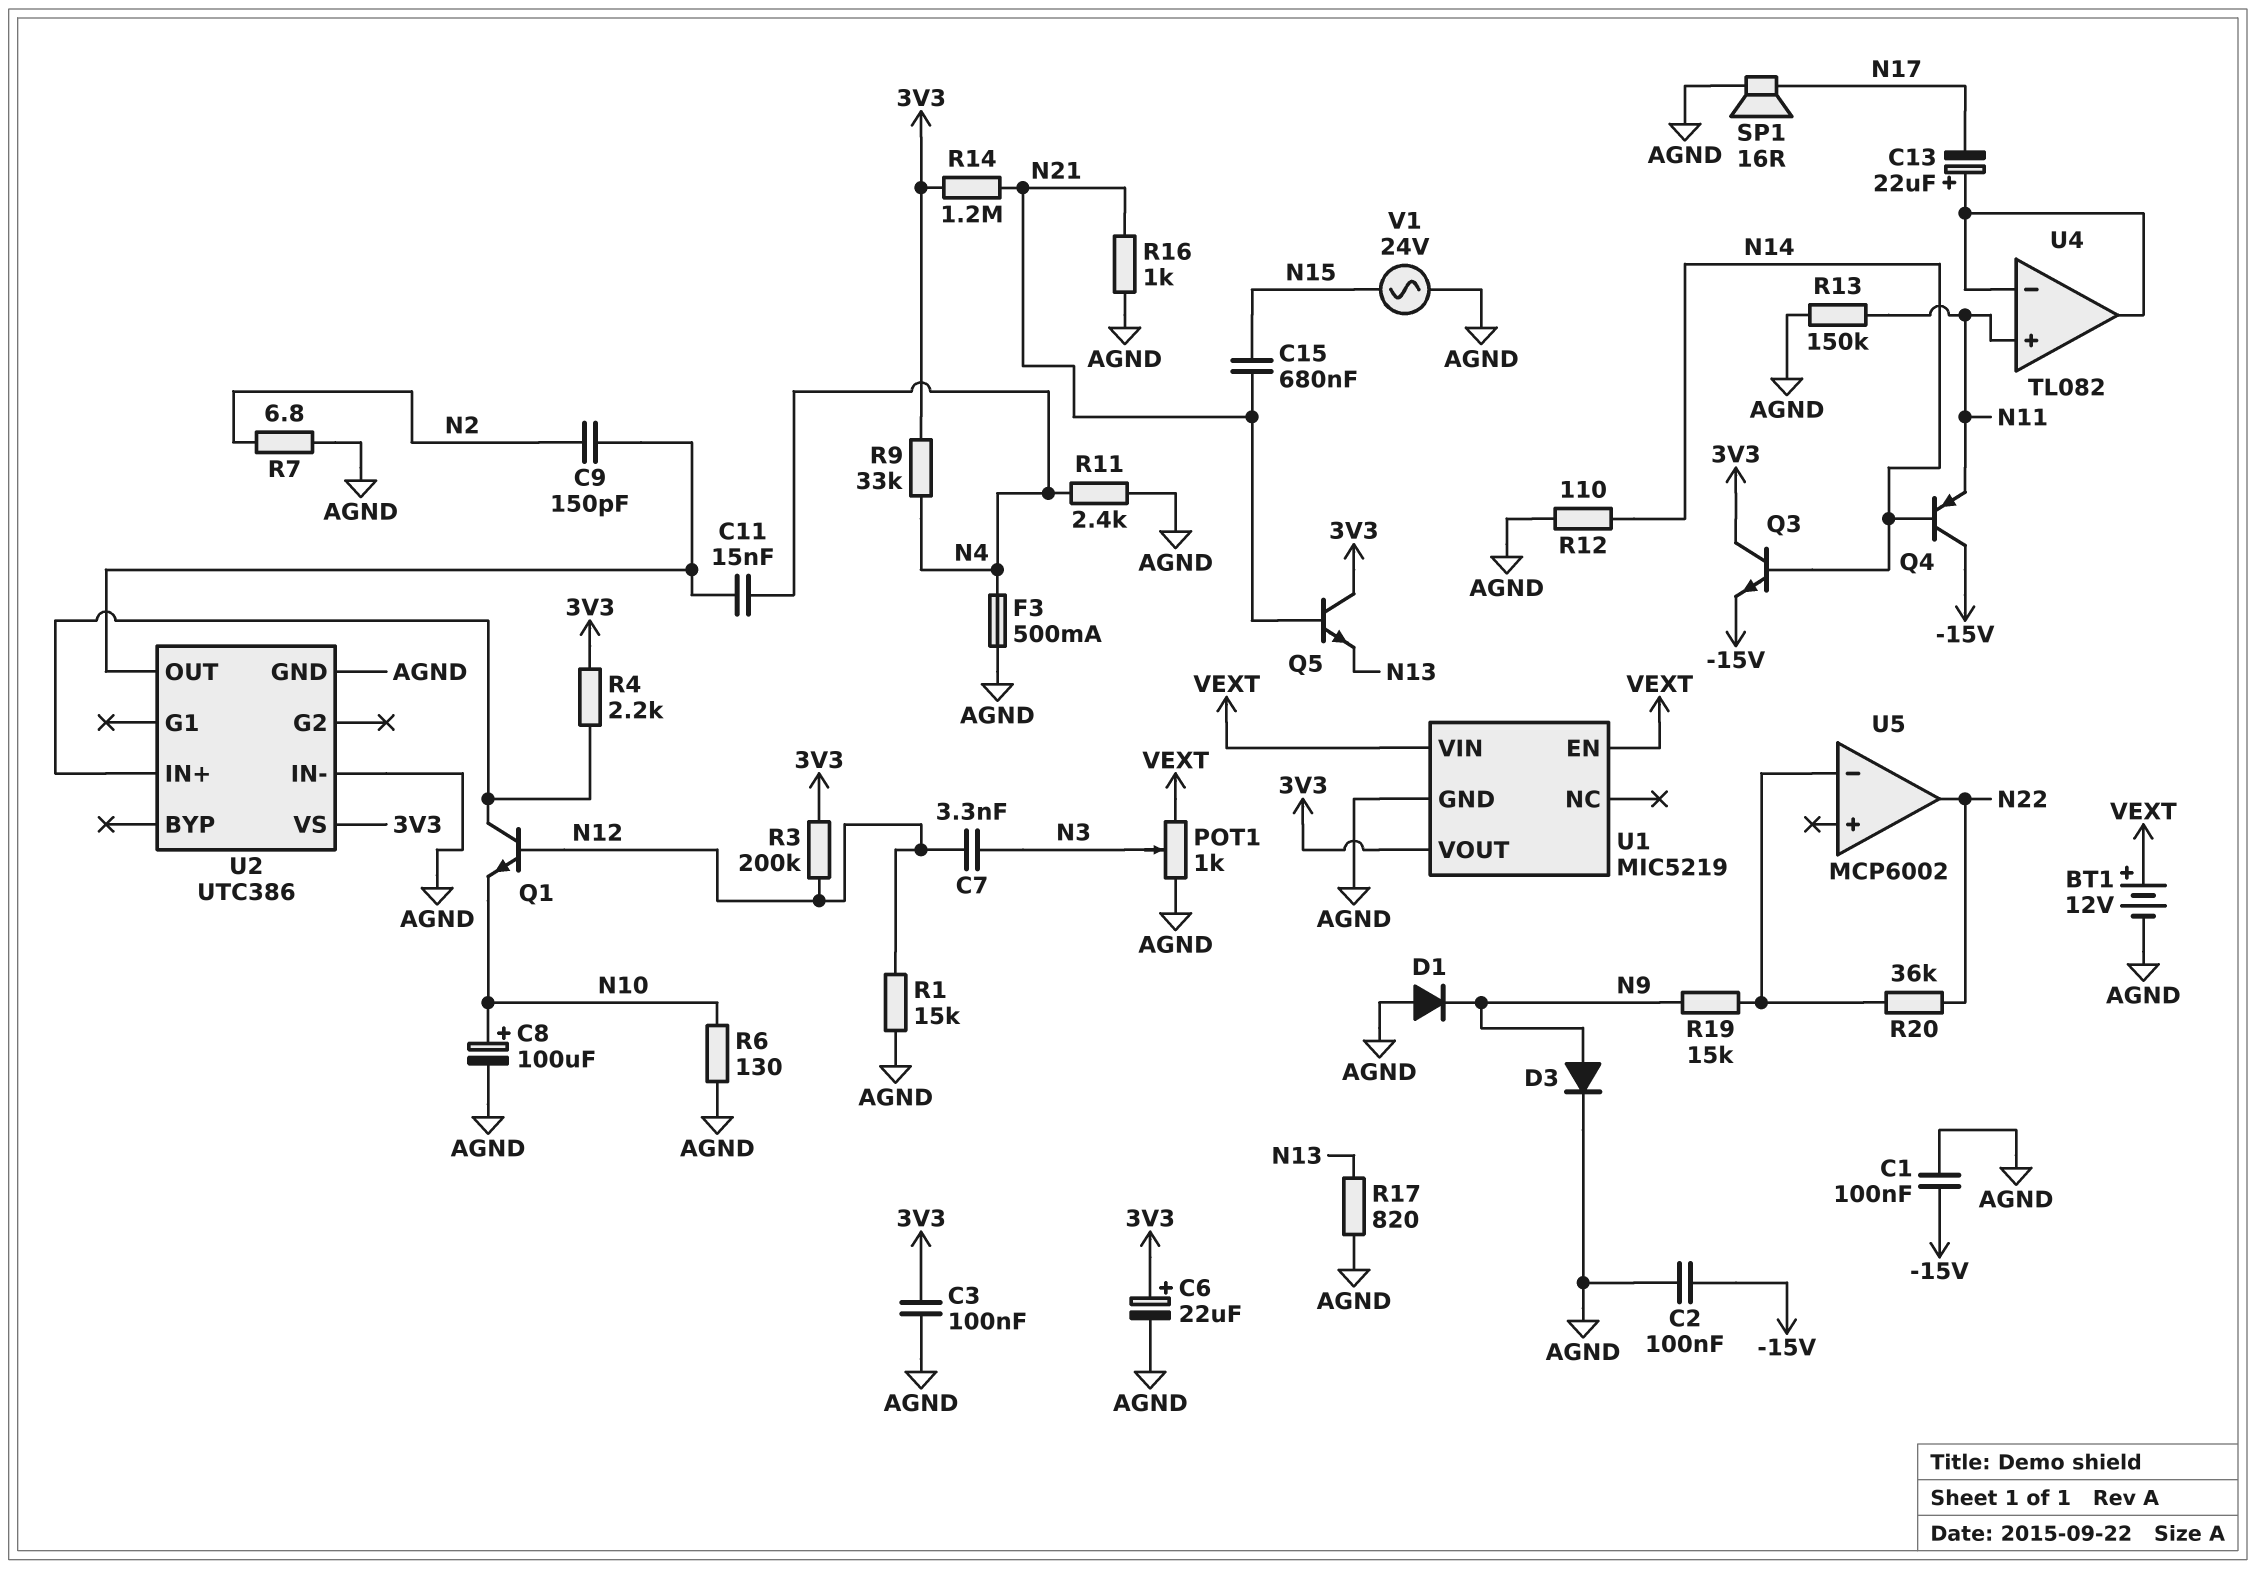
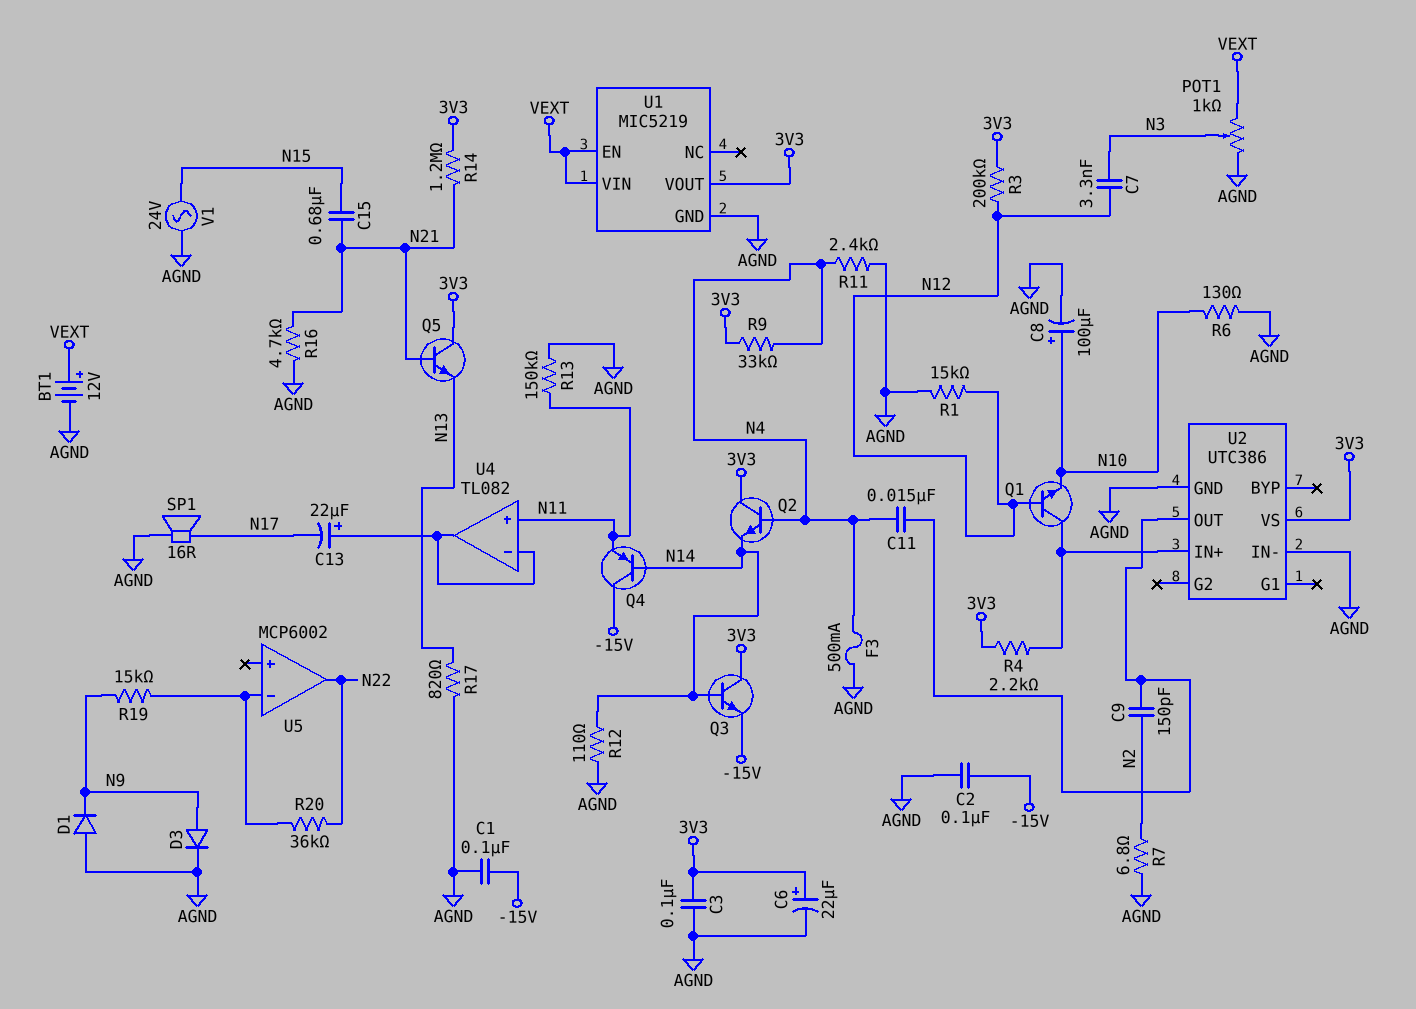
Q2: none -> NPN (B N4, C 3V3, E N14)
R16: 1k (AGND, N21) -> 4.7k (AGND, N21)

